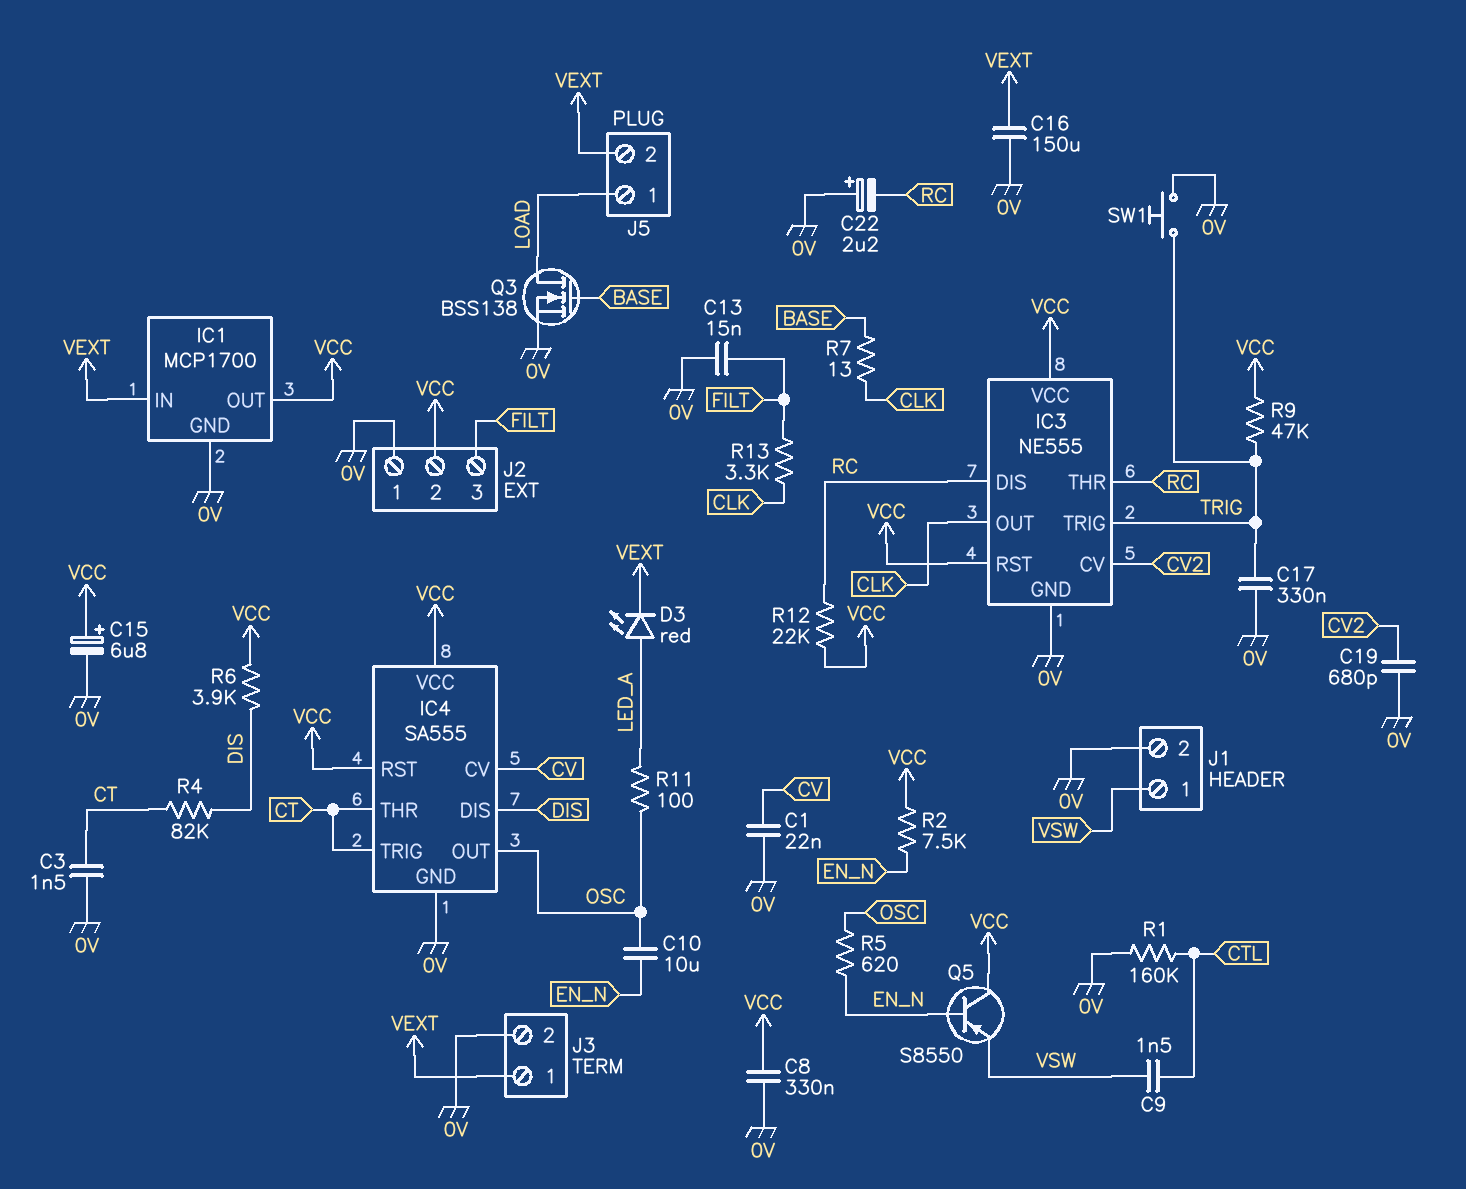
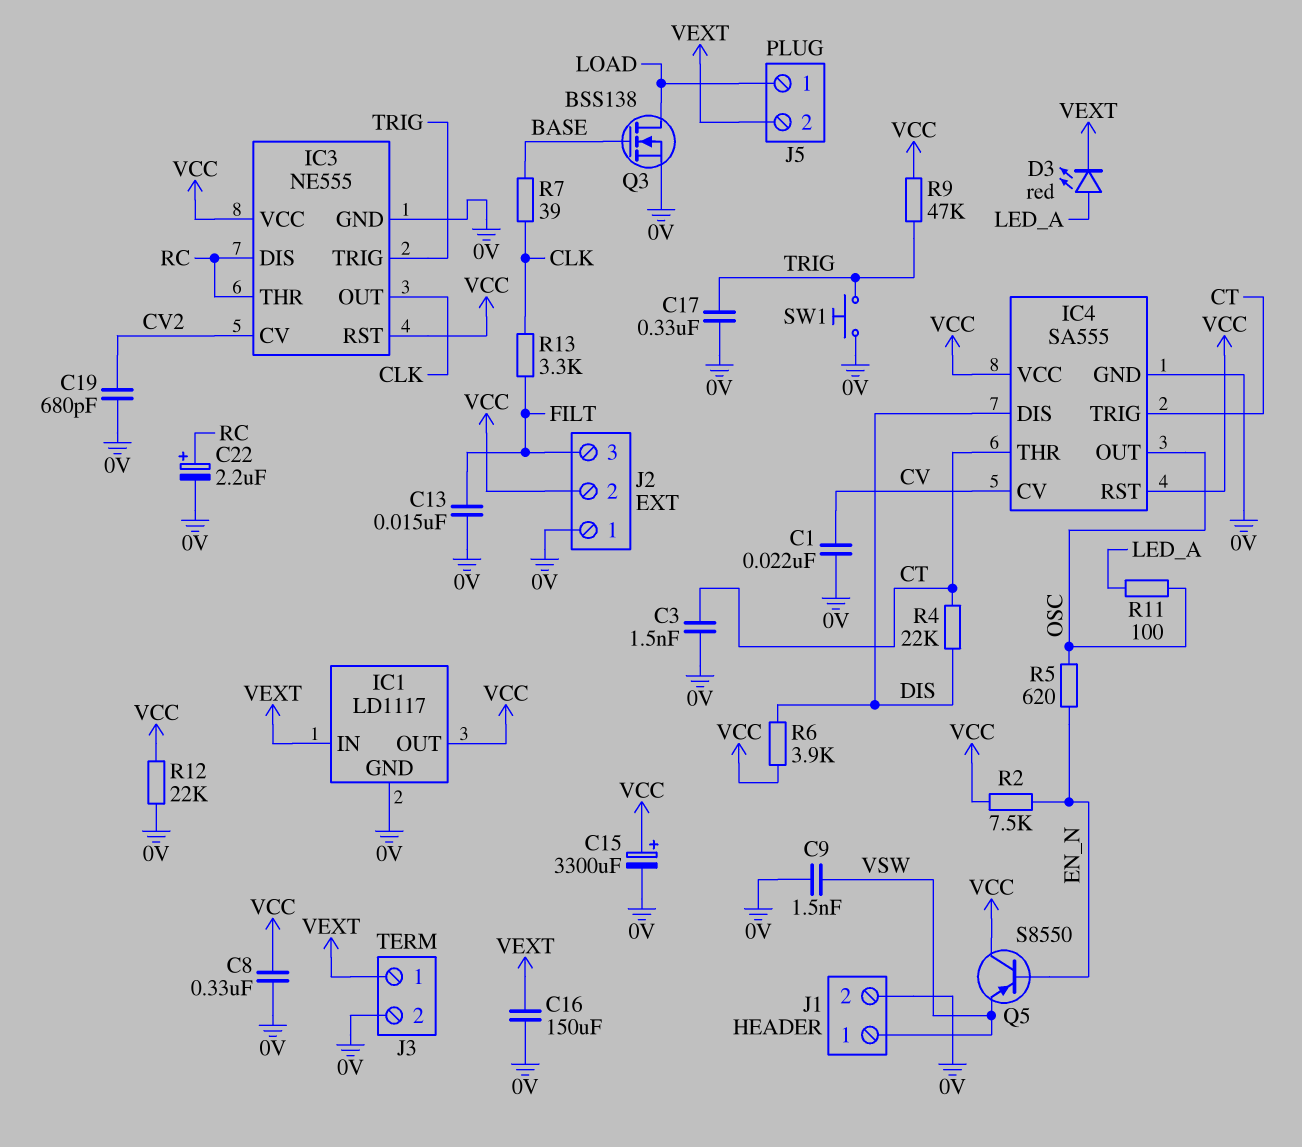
C9: 1.5nF (CTL, VSW) -> 1.5nF (0V, VSW)
C10: 10uF (EN_N, OSC) -> none
C15: 6.8uF (plus VCC, minus 0V) -> 3300uF (plus VCC, minus 0V)
C22: 2.2uF (plus 0V, minus RC) -> 2.2uF (plus RC, minus 0V)
IC1: MCP1700 -> LD1117
R1: 160k (0V, CTL) -> none
R4: 82k (CT, DIS) -> 22k (CT, DIS)
R7: 13 (BASE, CLK) -> 39 (BASE, CLK)
R12: 22k (RC, VCC) -> 22k (0V, VCC)

